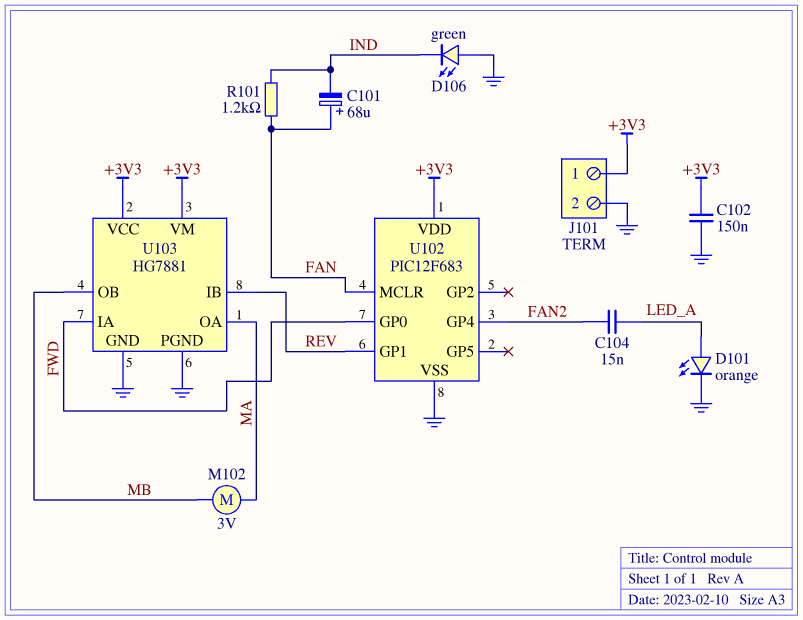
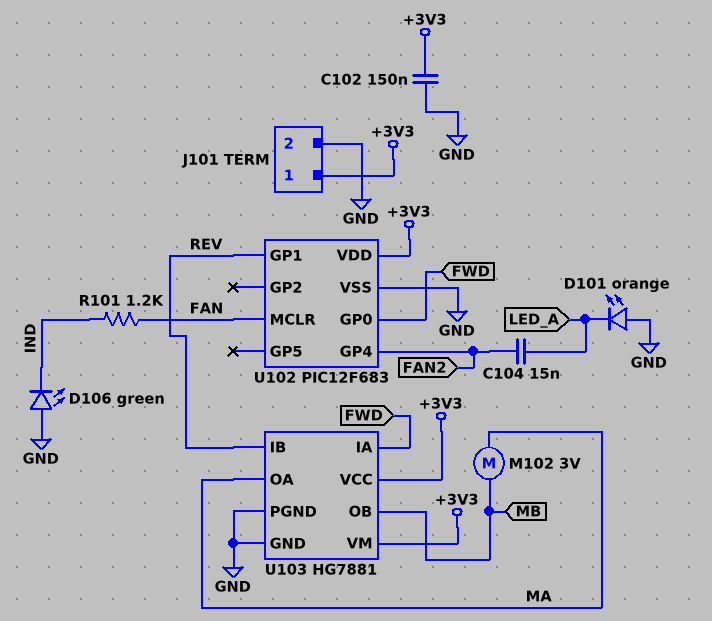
C101: 68uF (plus FAN, minus IND) -> none
D101: LED orange (A LED_A, K GND) -> LED orange (A GND, K LED_A)

